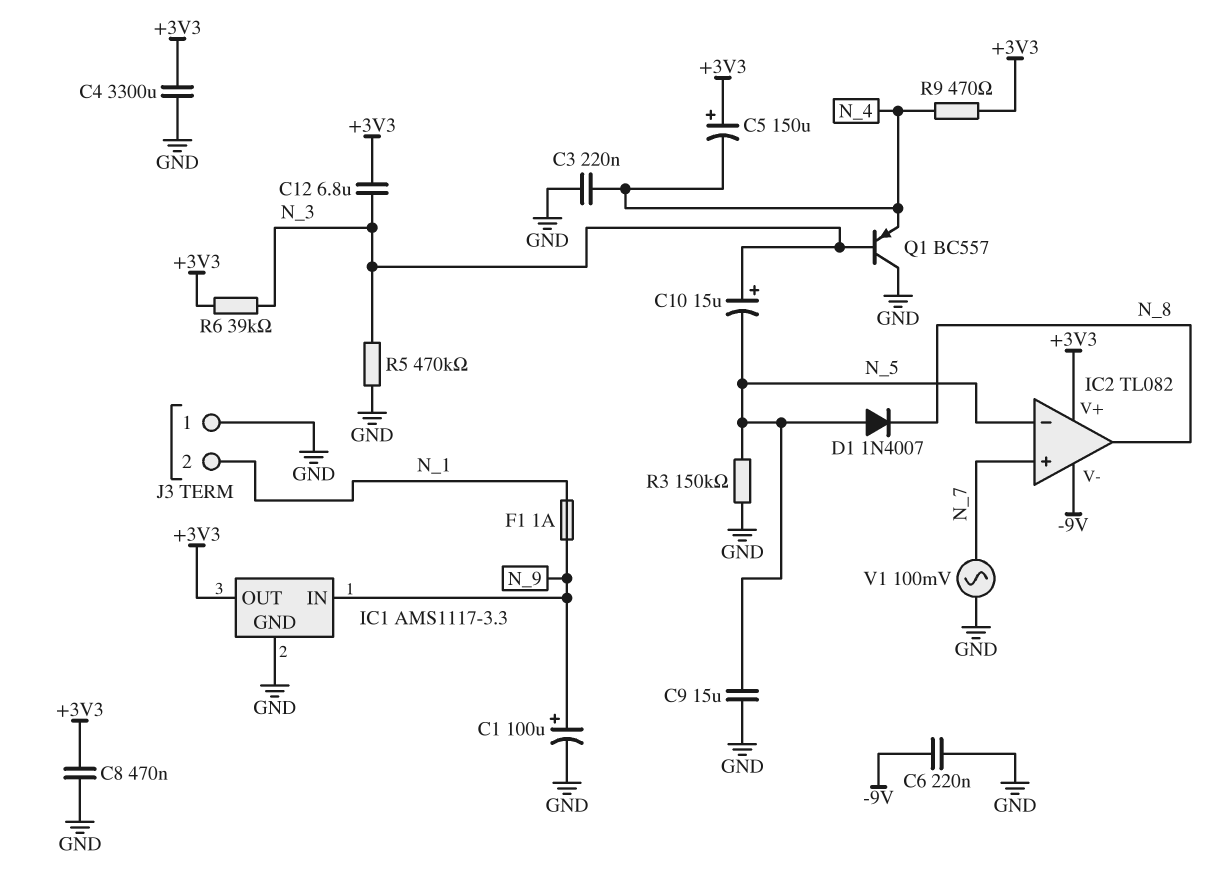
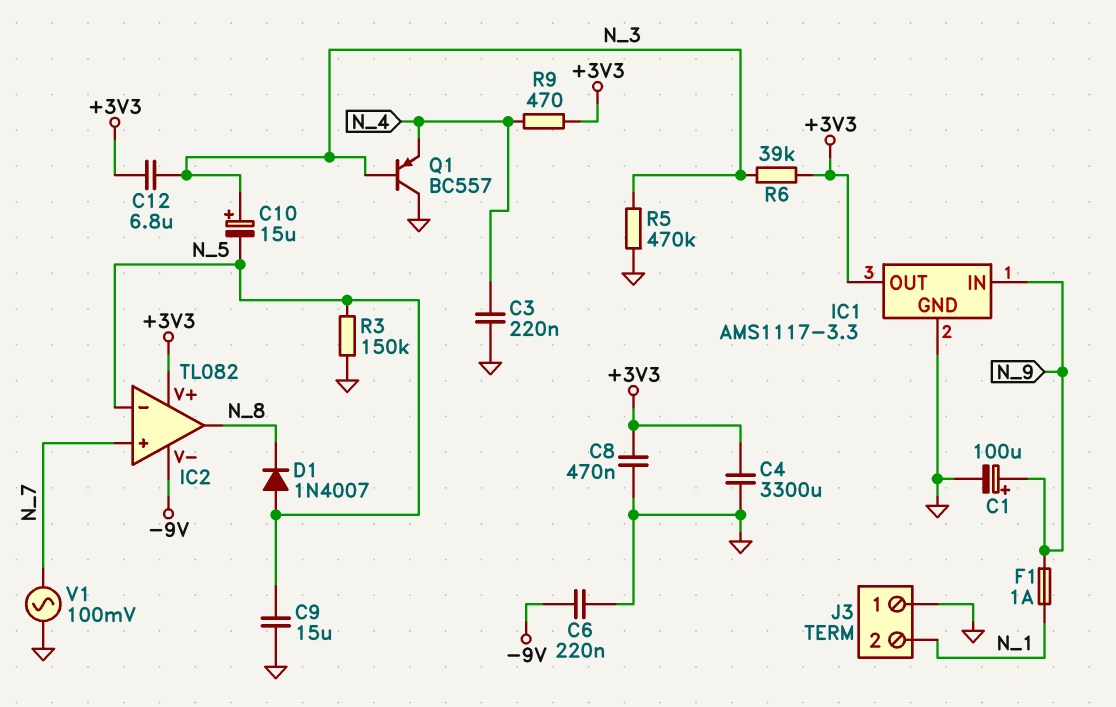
C5: 150uF (plus +3V3, minus N_4) -> none

